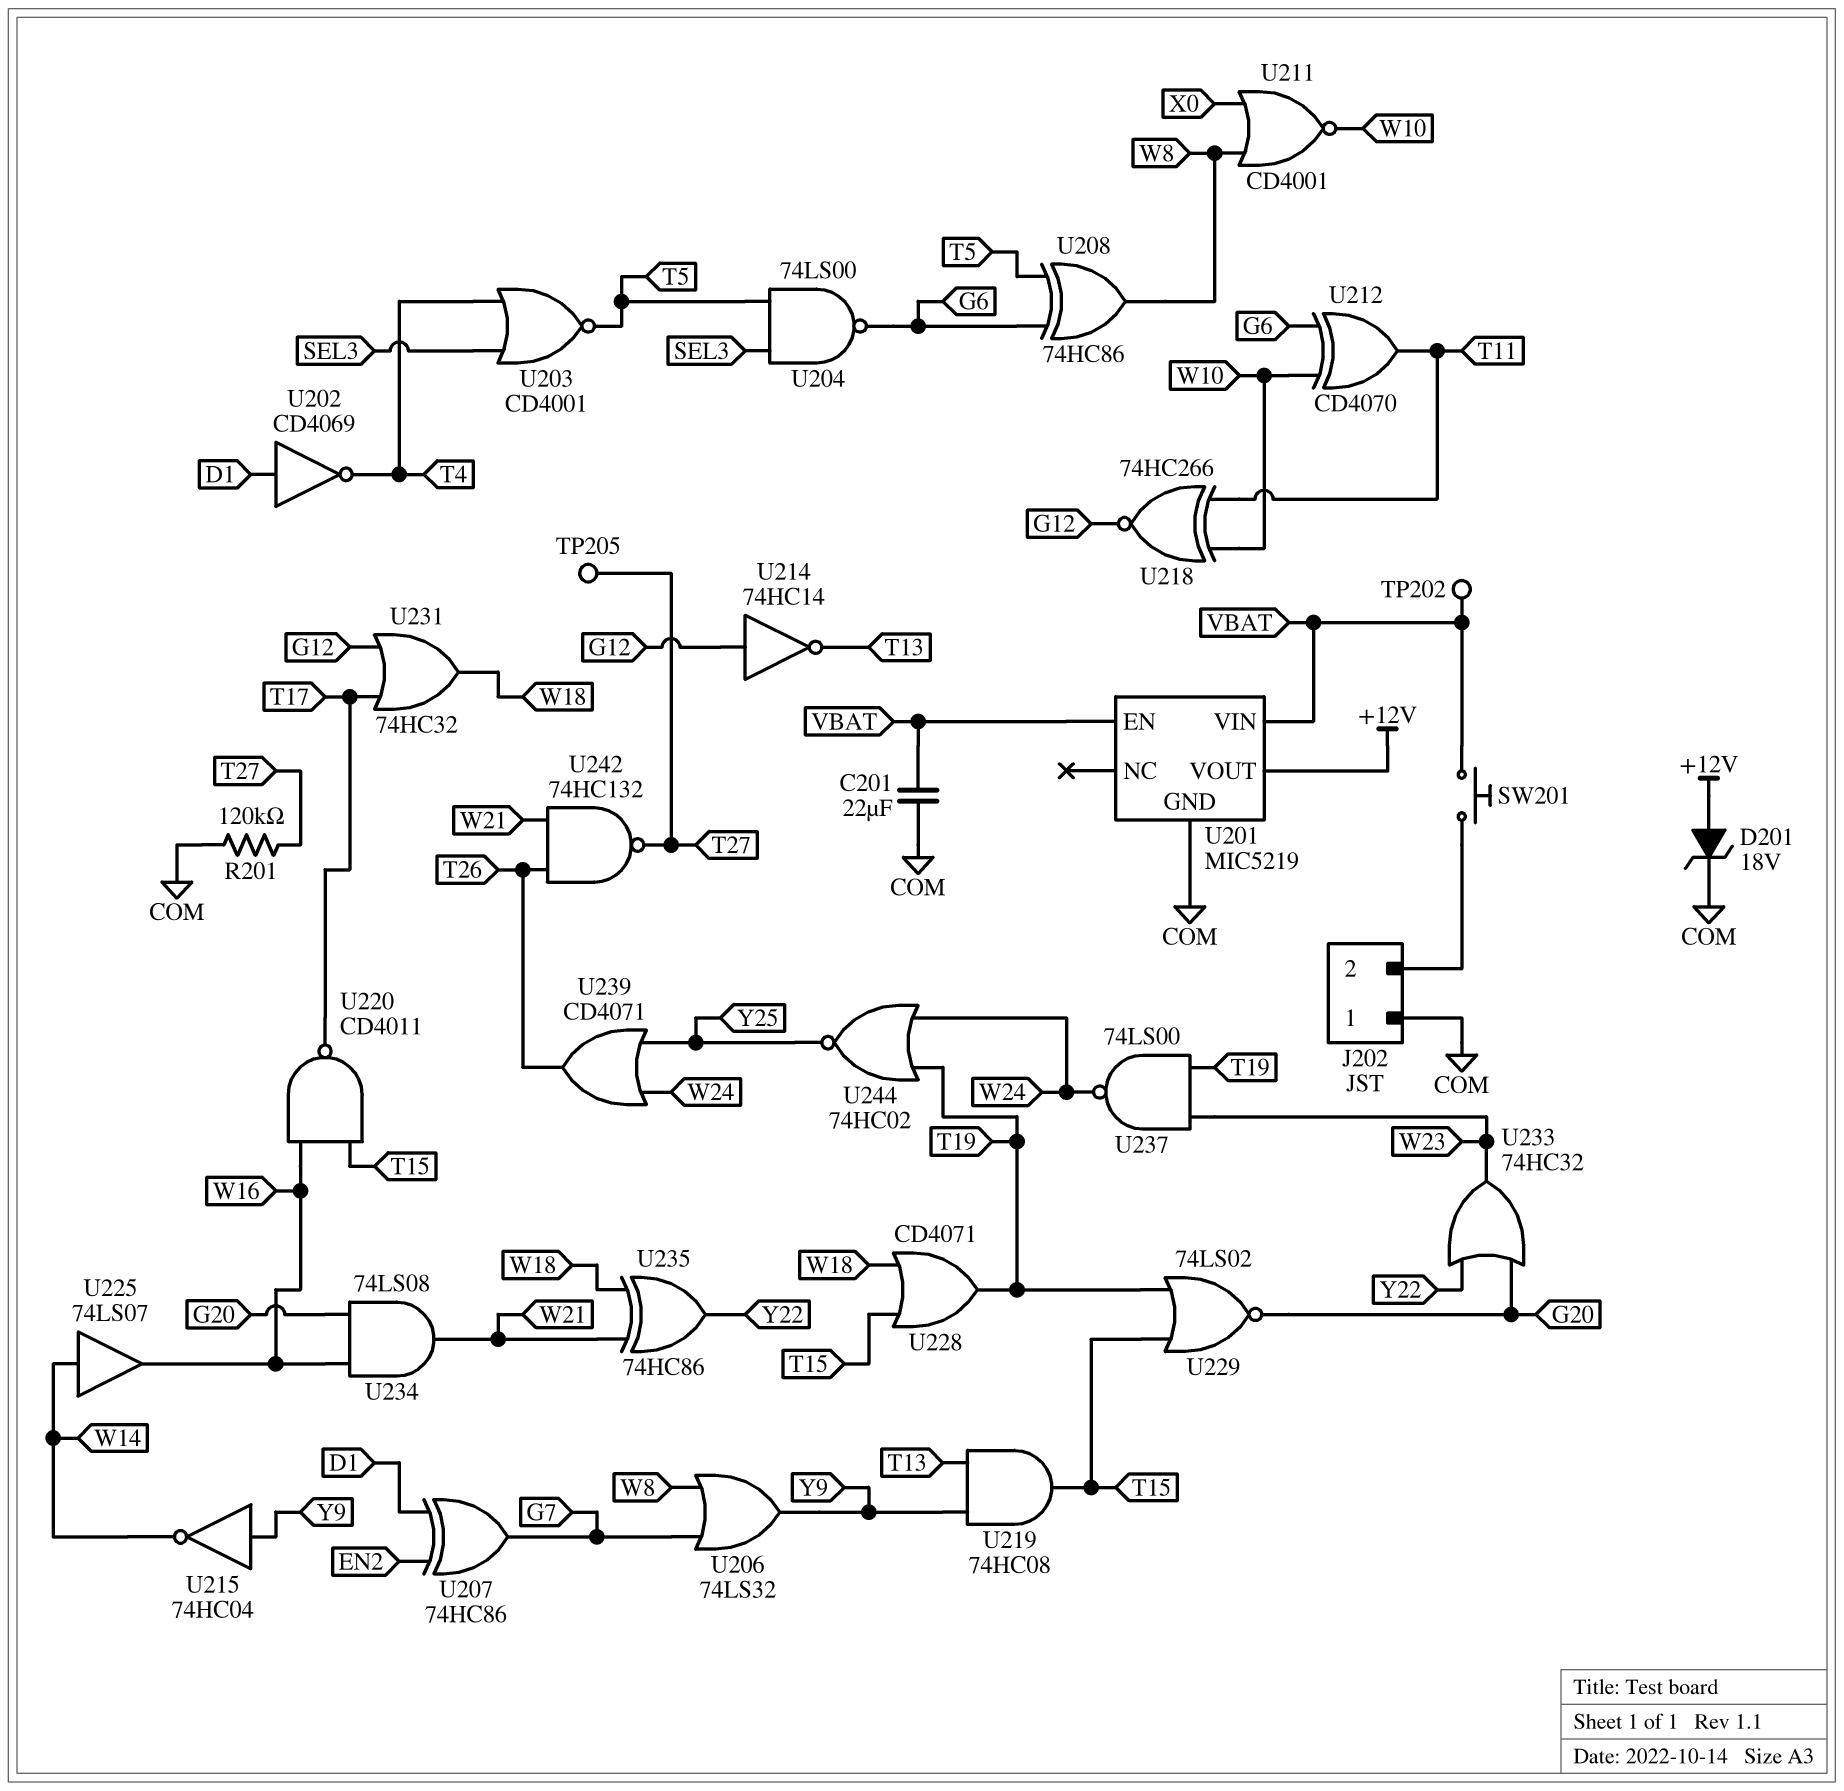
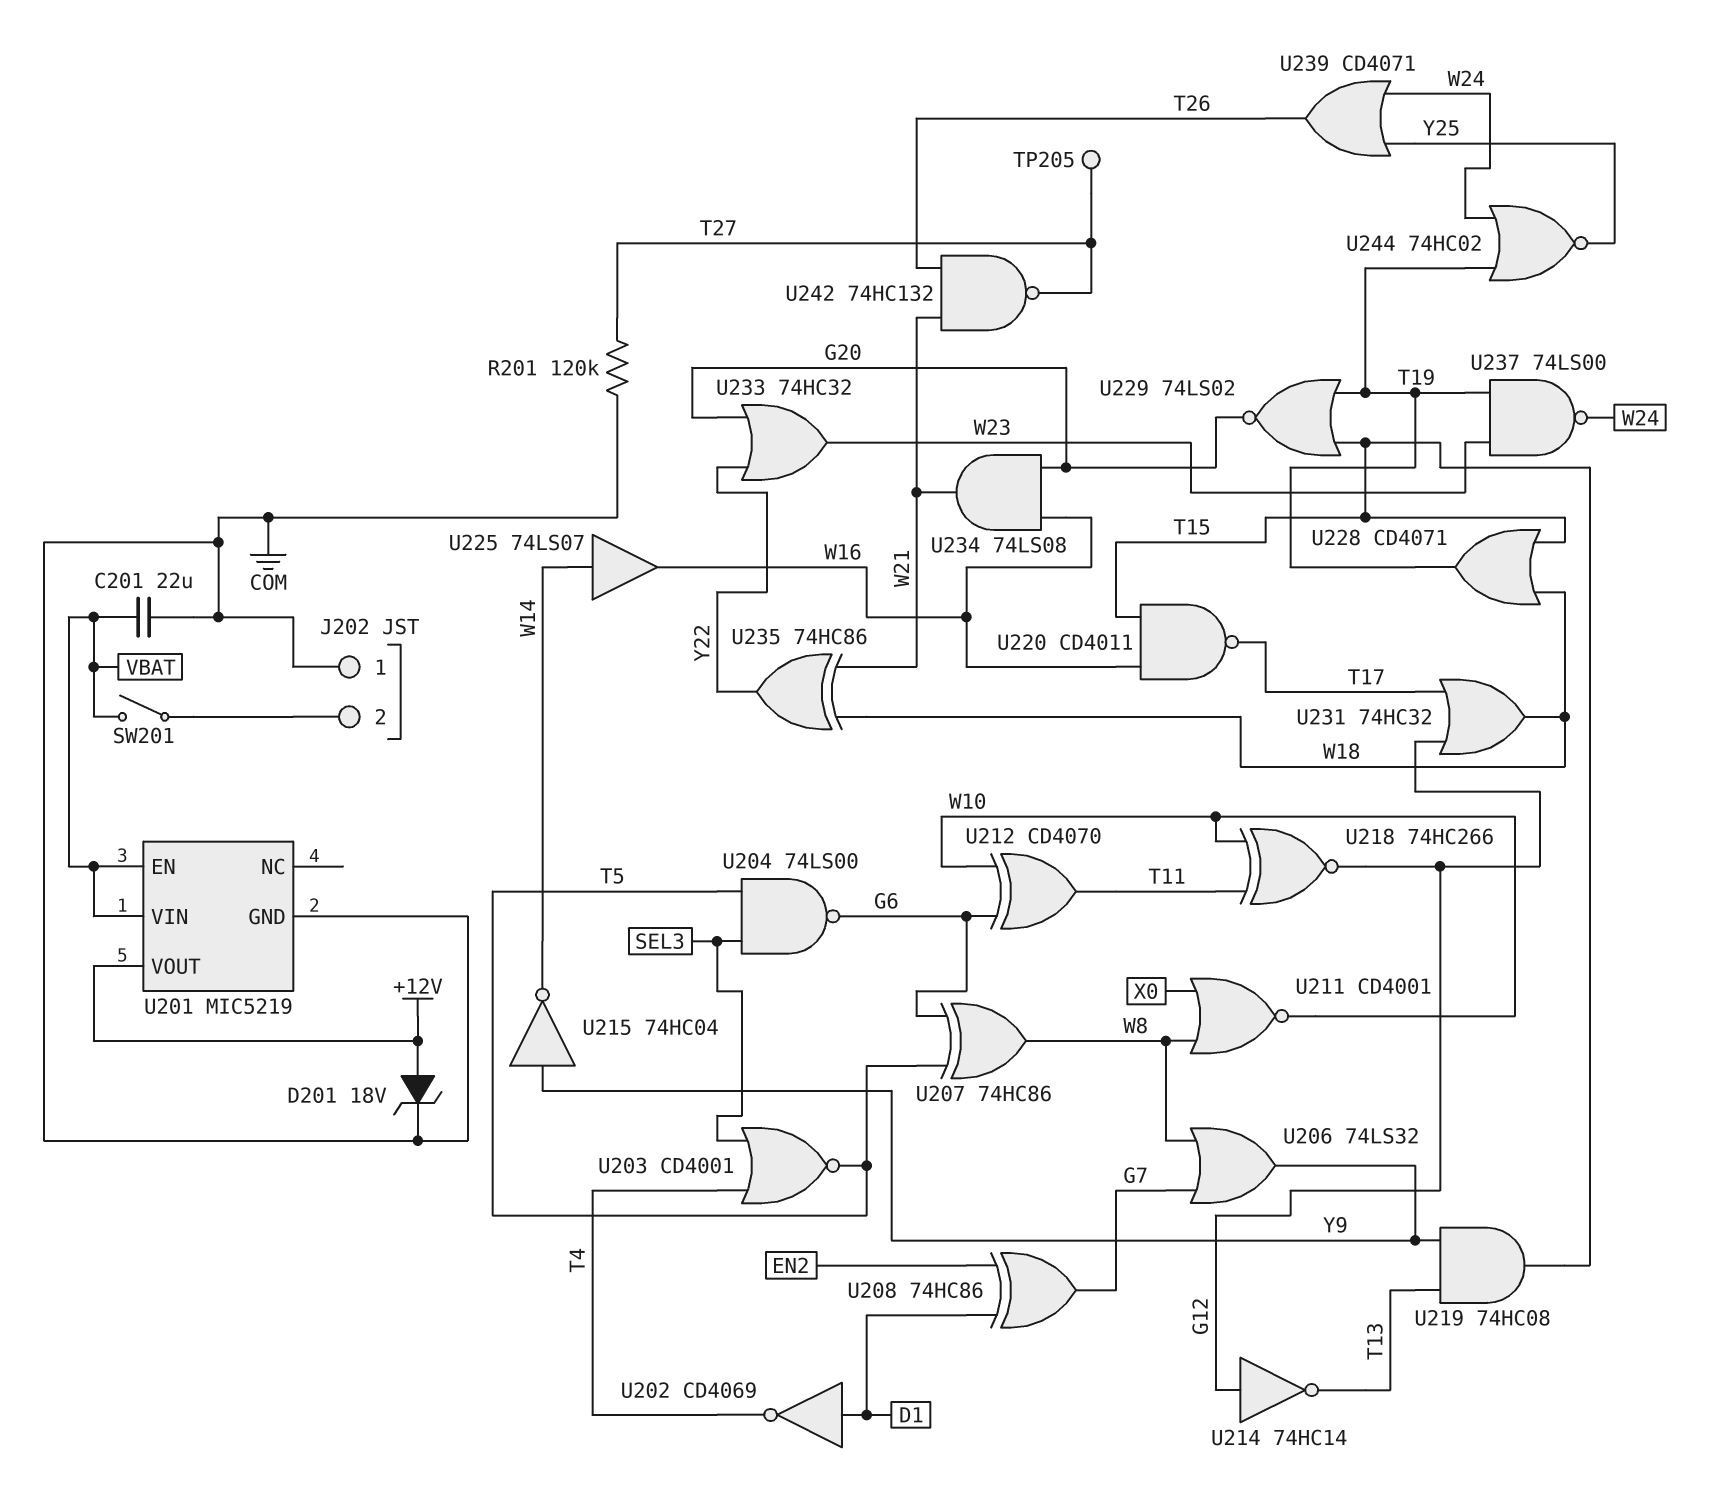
SW201: button (J202/2, VBAT) -> switch (J202/2, VBAT)
TP202: test point (VBAT) -> none
U207: XOR 74HC86 (in D1, in EN2, out G7) -> XOR 74HC86 (in G6, in T5, out W8)
U208: XOR 74HC86 (in G6, in T5, out W8) -> XOR 74HC86 (in D1, in EN2, out G7)

